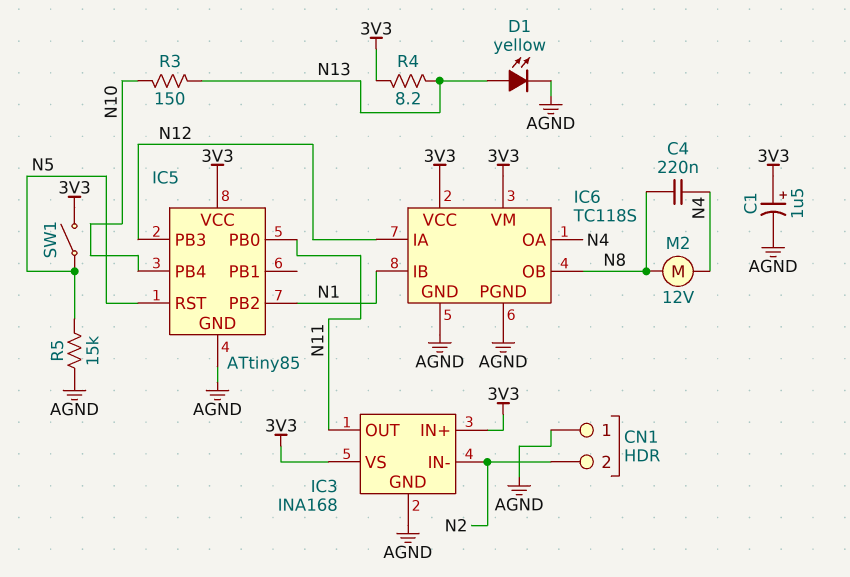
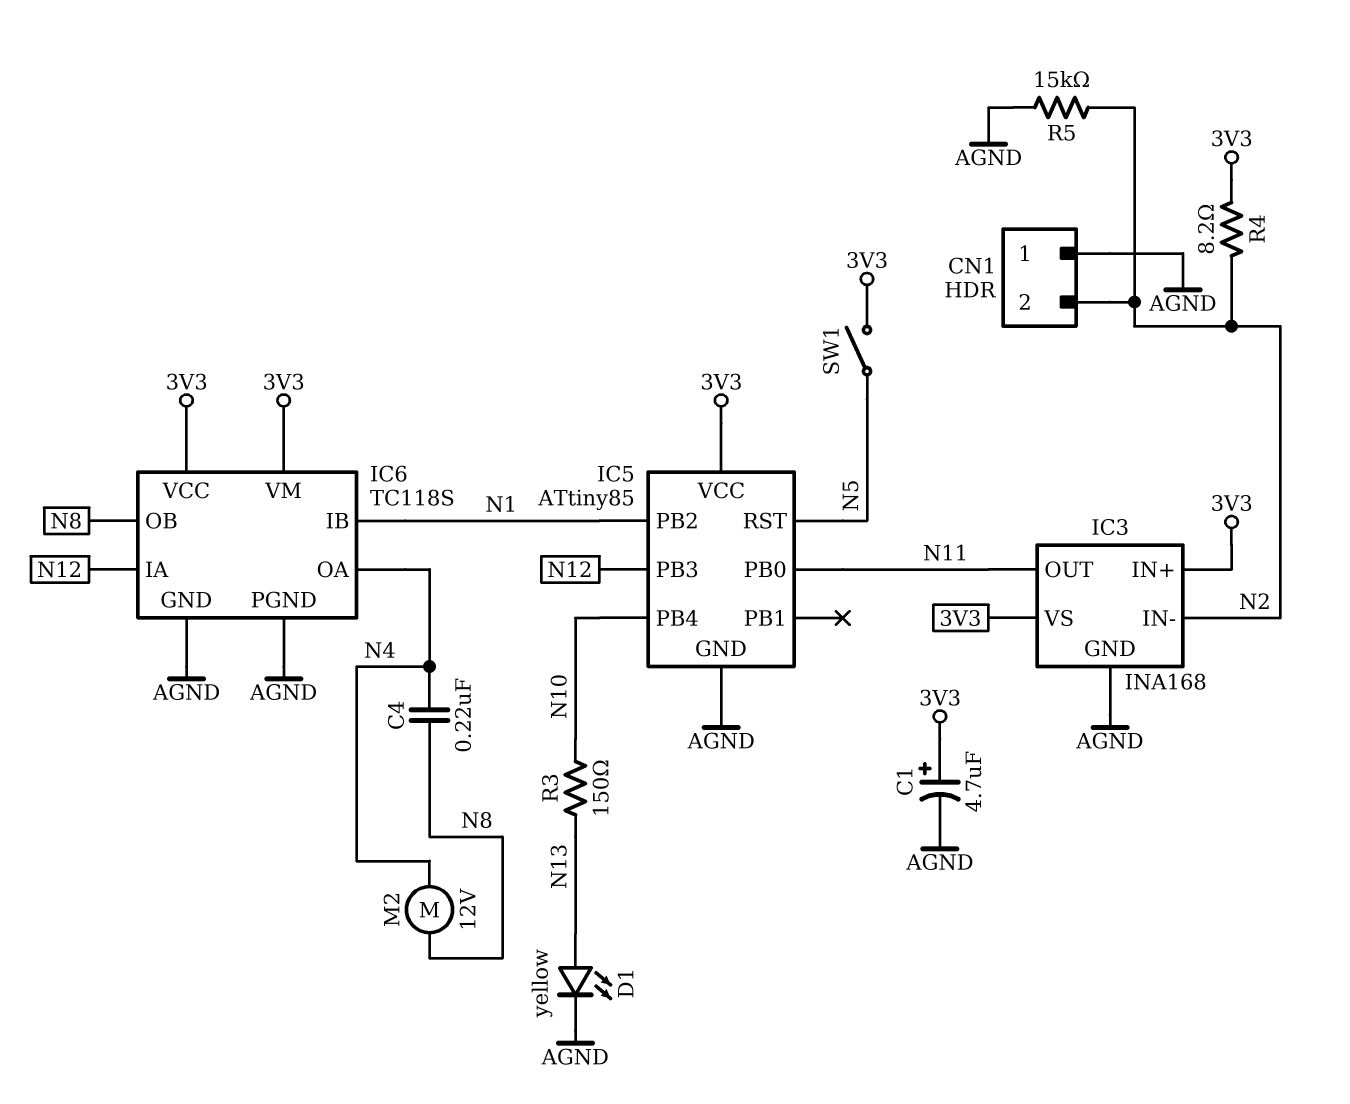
C1: 1.5uF (plus 3V3, minus AGND) -> 4.7uF (plus 3V3, minus AGND)
R4: 8.2 (3V3, N13) -> 8.2 (3V3, N2)
R5: 15k (AGND, N5) -> 15k (AGND, N2)

